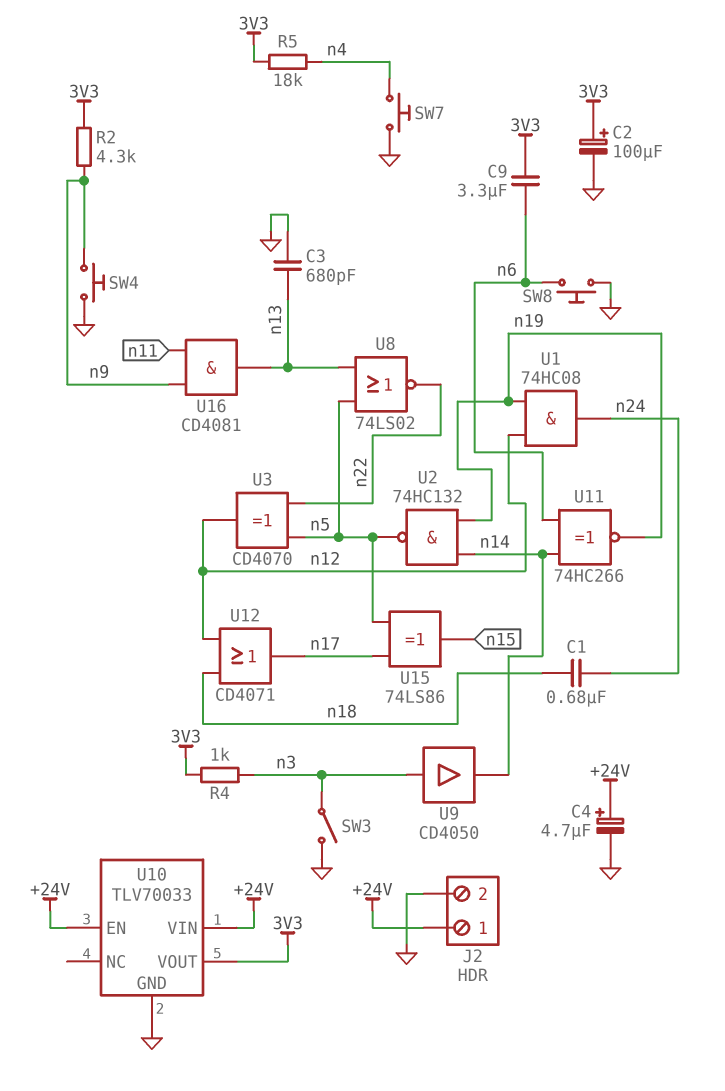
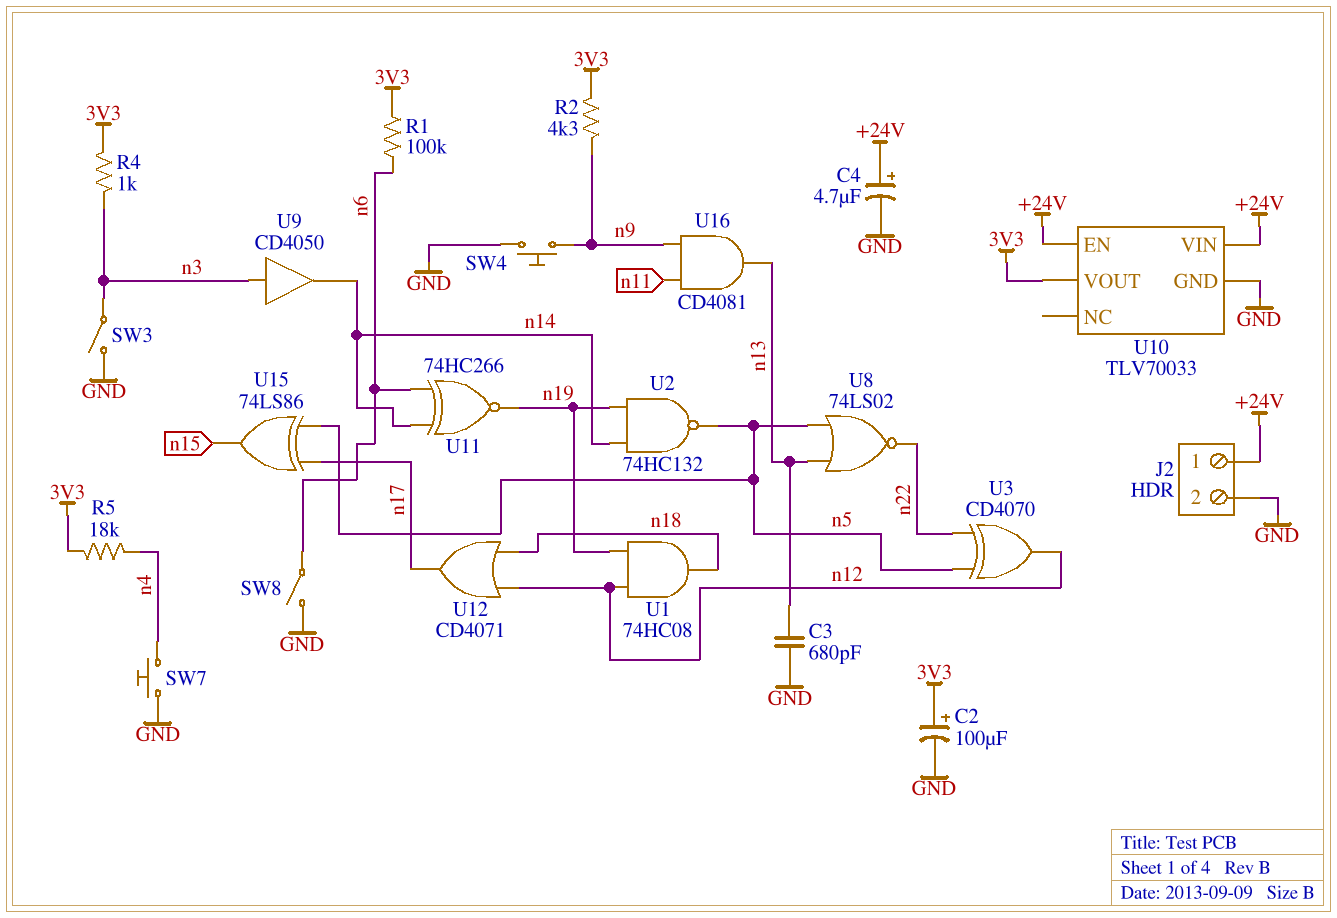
C1: 680nF (n18, n24) -> none
C9: 3.3uF (3V3, n6) -> none
R1: none -> 100k (3V3, n6)
SW8: button (GND, n6) -> switch (GND, n6)
U1: AND 74HC08 (in n12, in n19, out n24) -> AND 74HC08 (in n12, in n19, out n18)

